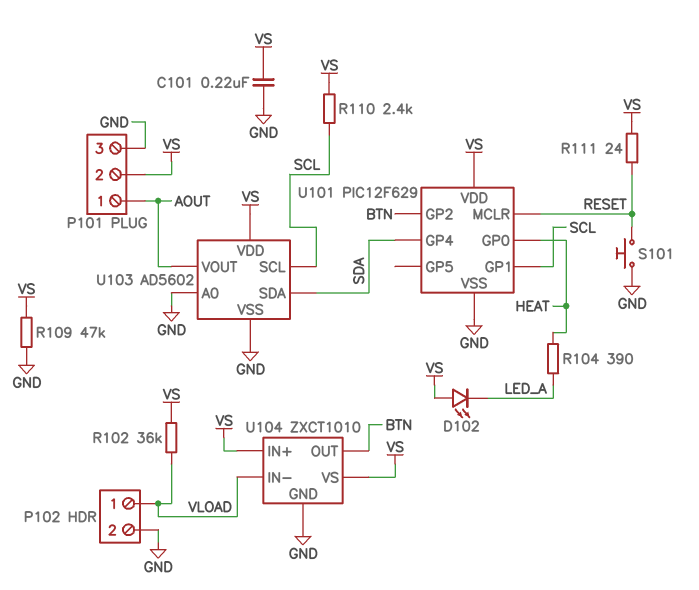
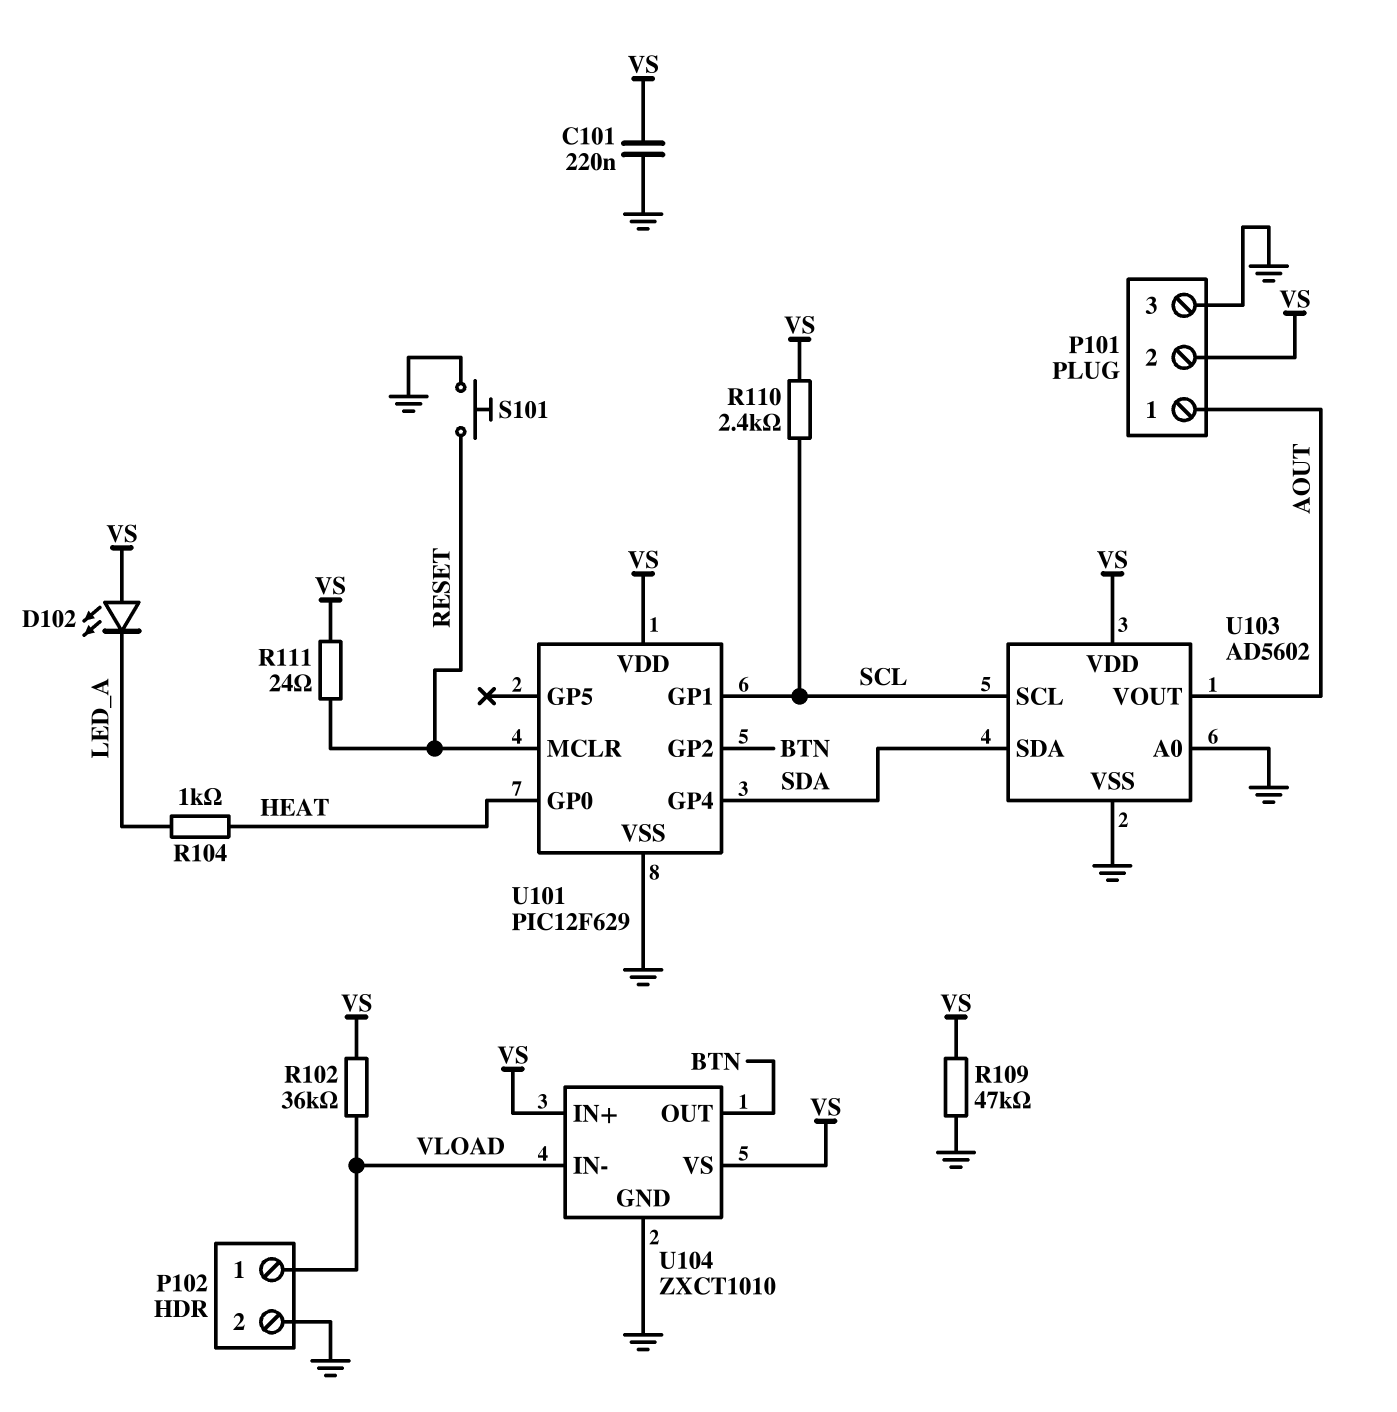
R104: 390 (HEAT, LED_A) -> 1k (HEAT, LED_A)

